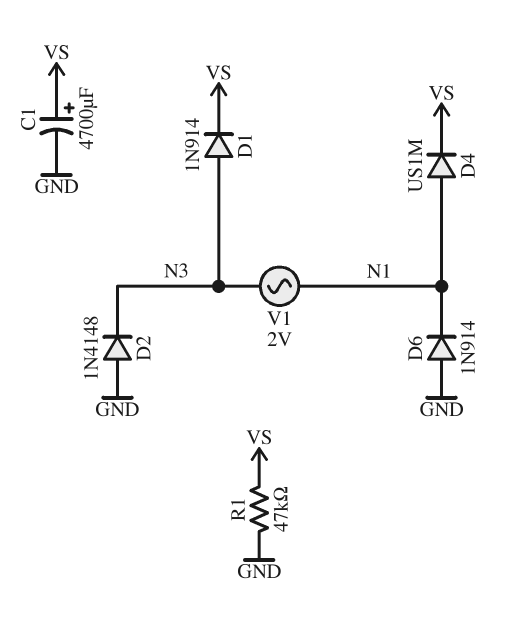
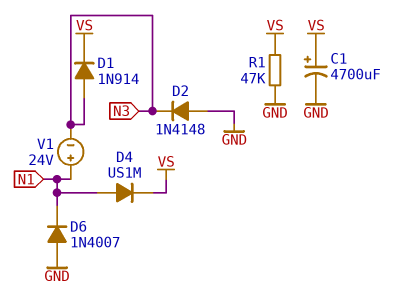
D6: diode 1N914 (A GND, K N1) -> diode 1N4007 (A GND, K N1)
V1: AC 2V (N1, N3) -> 24V (plus N1, minus N3)

